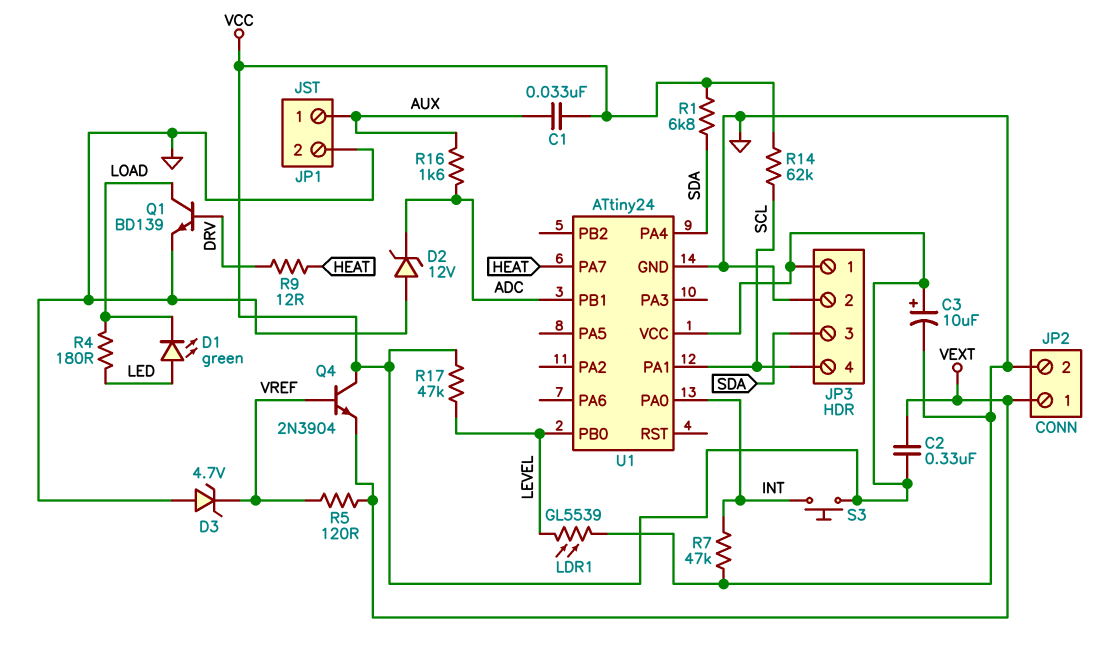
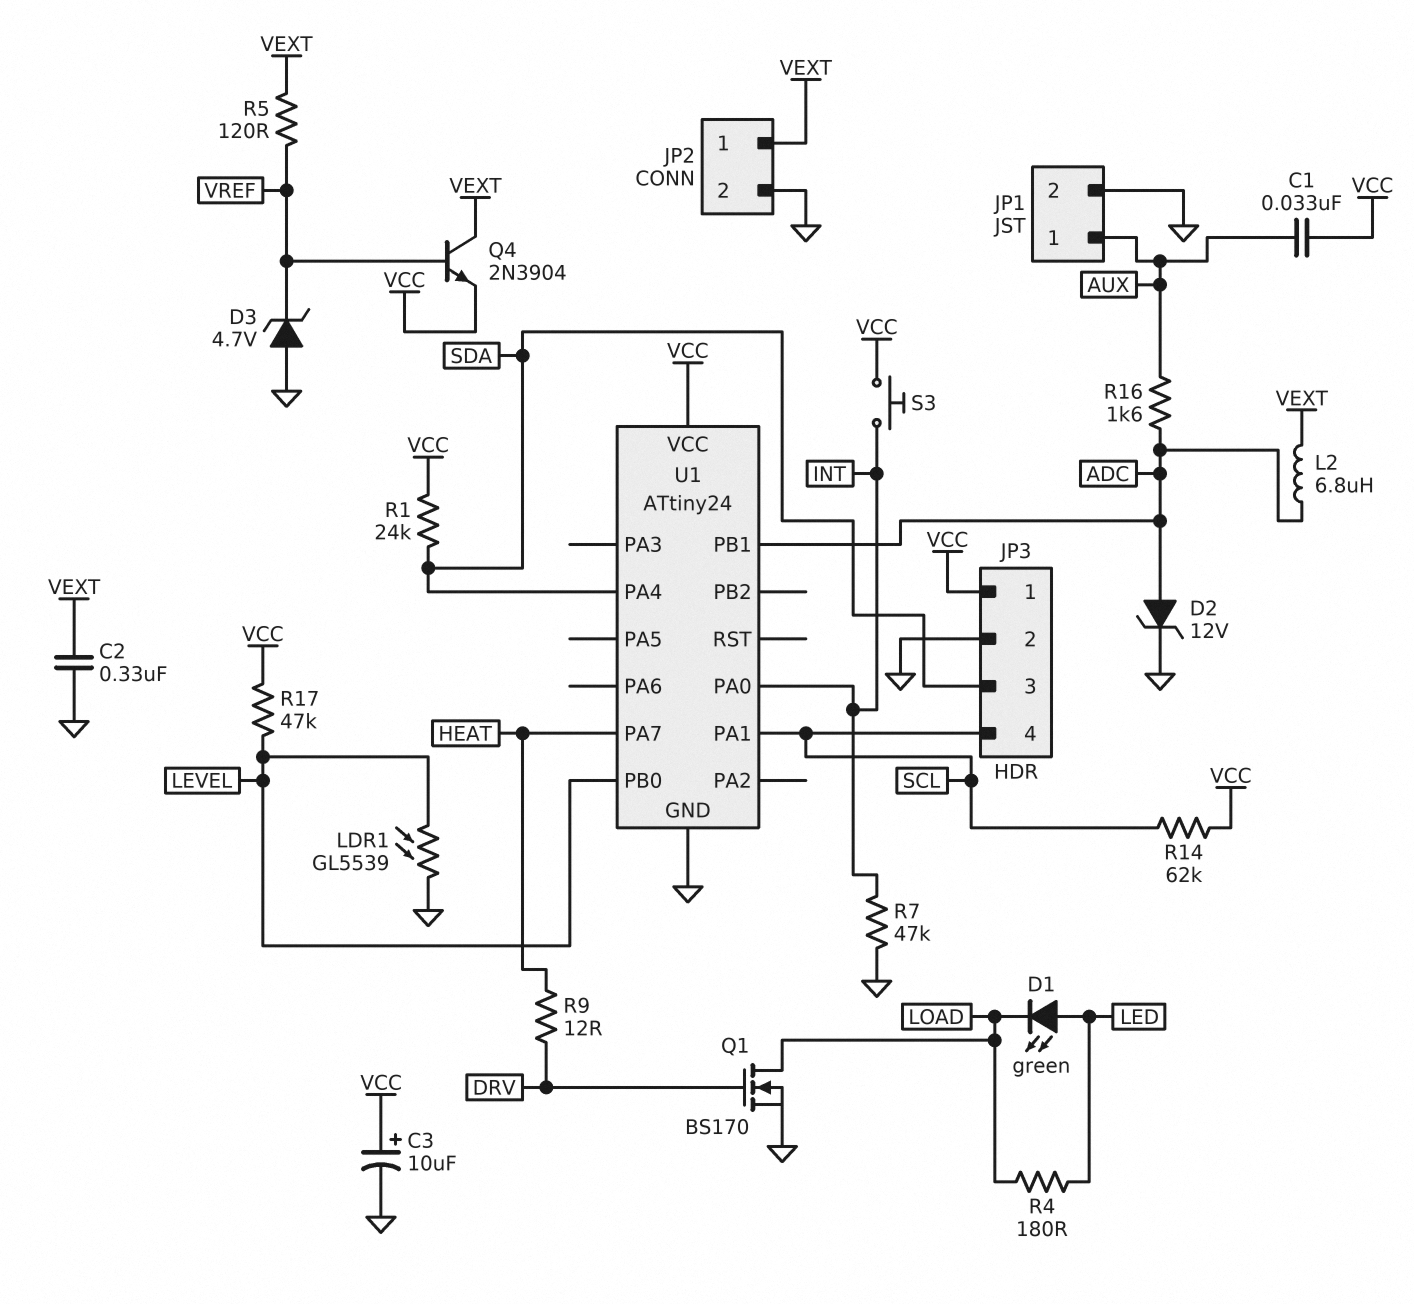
C2: 330nF (VCC, VEXT) -> 330nF (GND, VEXT)
D2: zener 12V (A GND, K ADC) -> zener 12V (A ADC, K GND)
L2: none -> 6.8uH (ADC, VEXT)
Q1: NPN BD139 (B DRV, C LOAD, E GND) -> NMOS BS170 (G DRV, D LOAD, S GND)
Q4: NPN 2N3904 (B VREF, C VCC, E VEXT) -> NPN 2N3904 (B VREF, C VEXT, E VCC)
R1: 6.8k (SDA, VCC) -> 24k (SDA, VCC)

